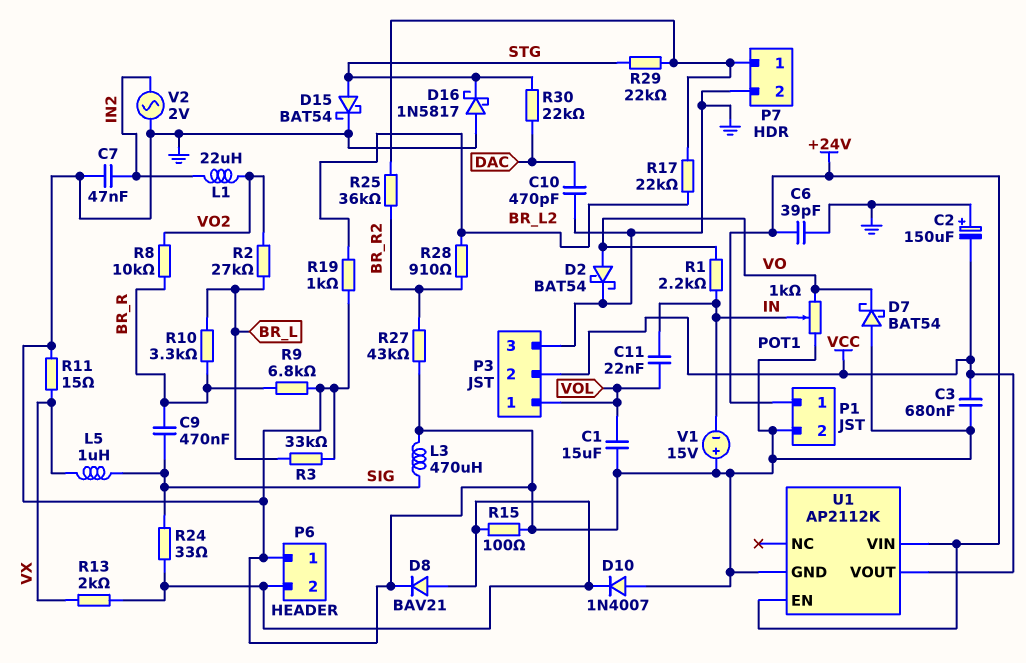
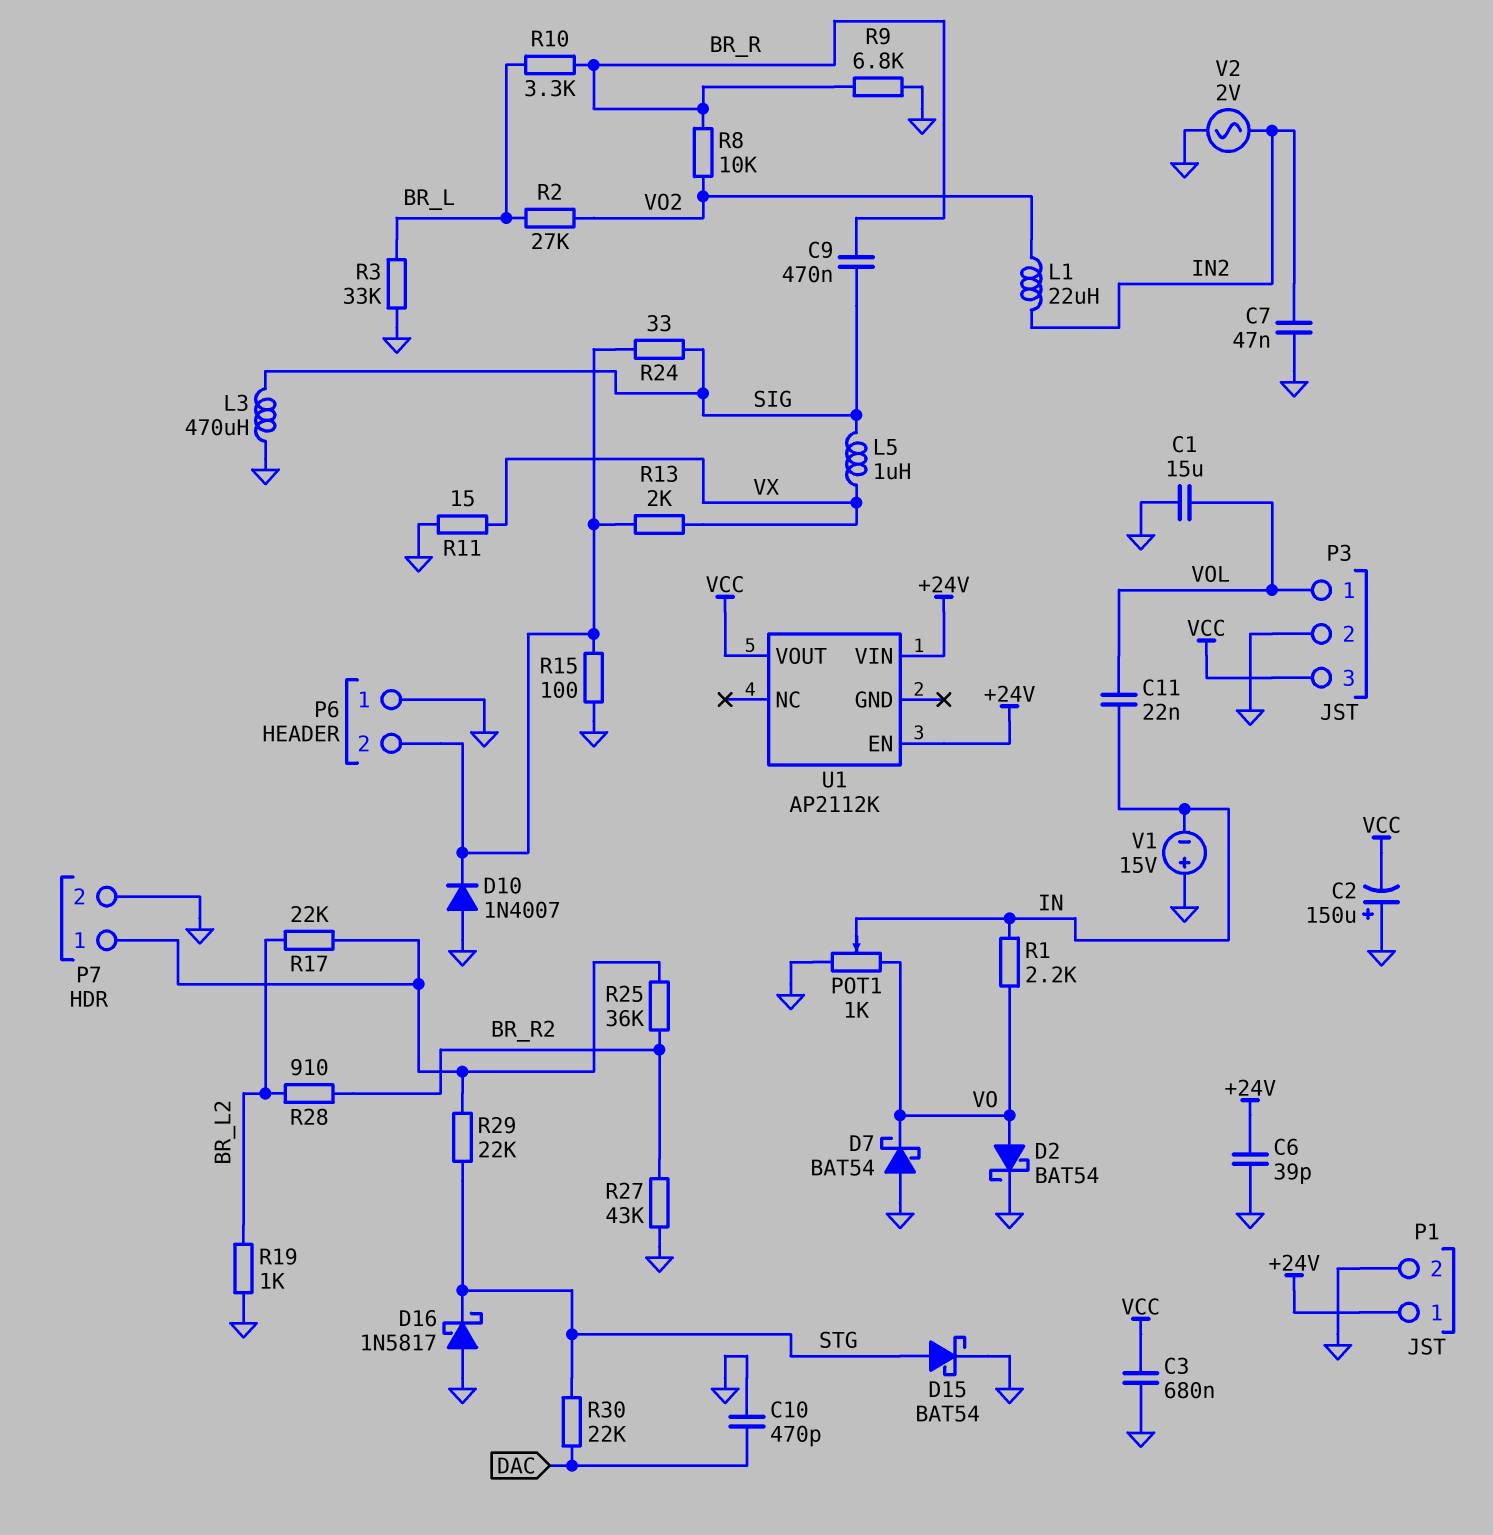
D8: diode BAV21 (A P6/2, K GND) -> none
P3 pin 2: VCC -> GND
P3 pin 3: GND -> VCC
U1 pin GND: GND -> none

